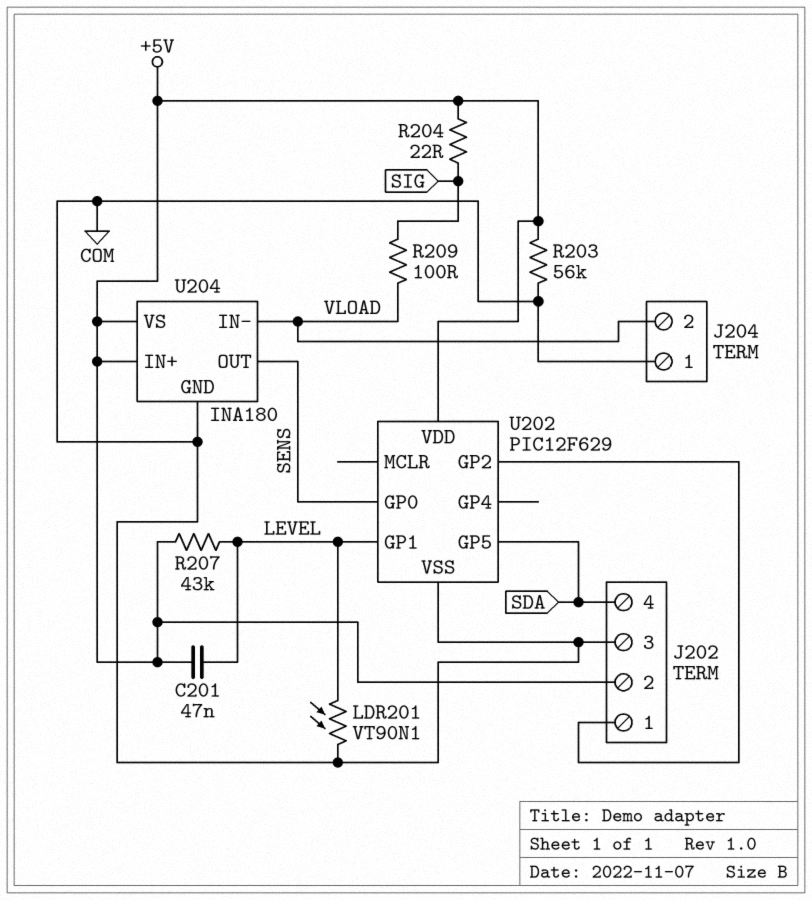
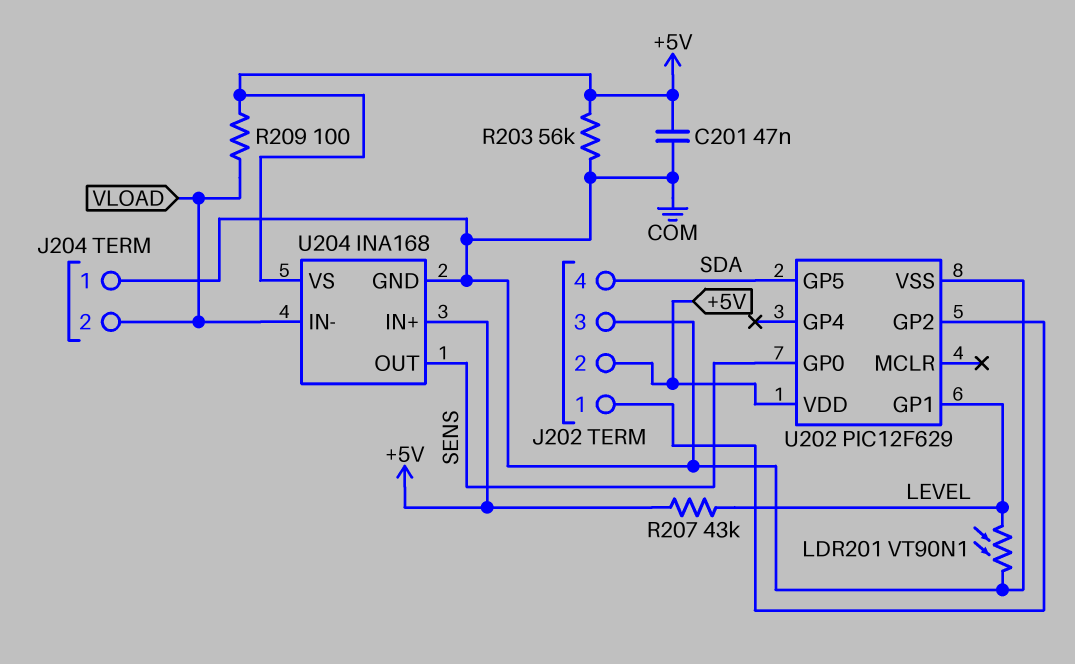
C201: 47nF (+5V, LEVEL) -> 47nF (+5V, COM)
R204: 22 (+5V, SIG) -> none
R209: 100 (SIG, VLOAD) -> 100 (+5V, VLOAD)
U204: INA180 -> INA168

